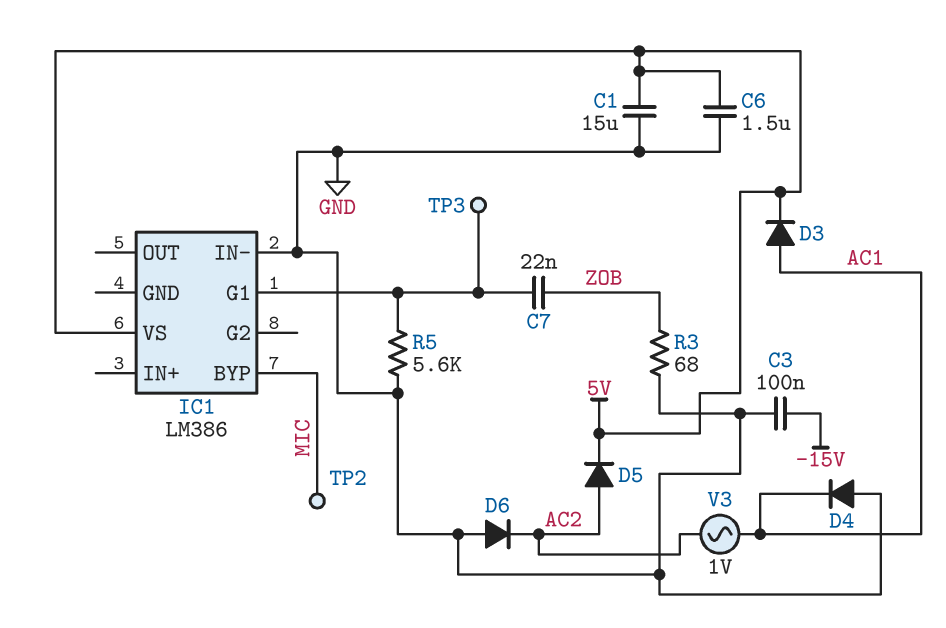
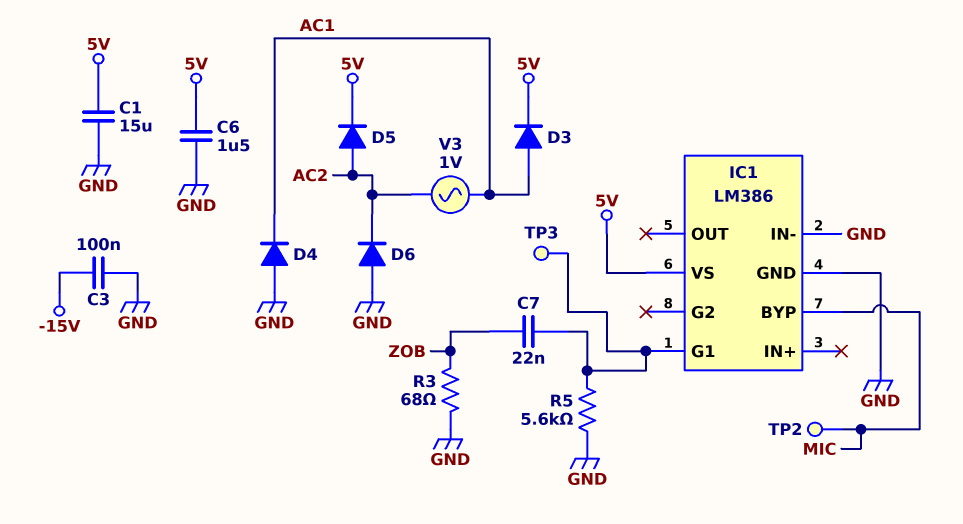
IC1 pin GND: none -> GND

